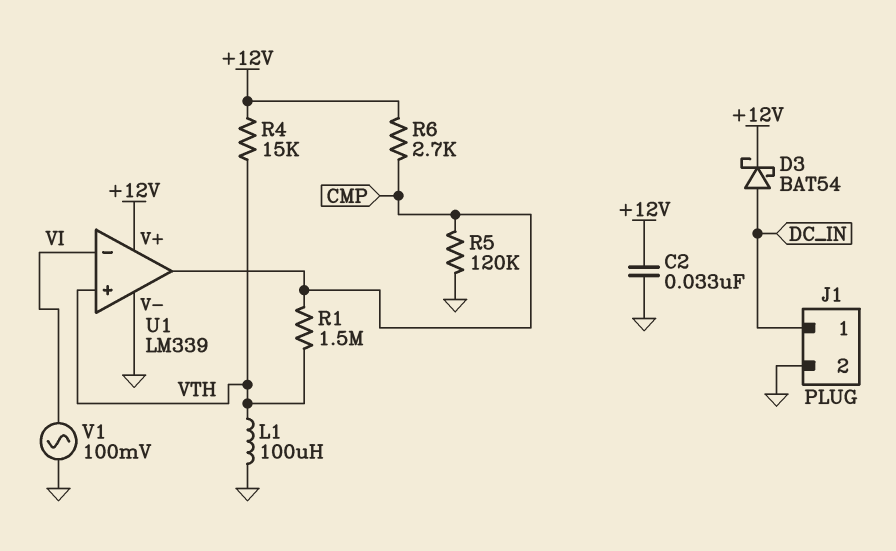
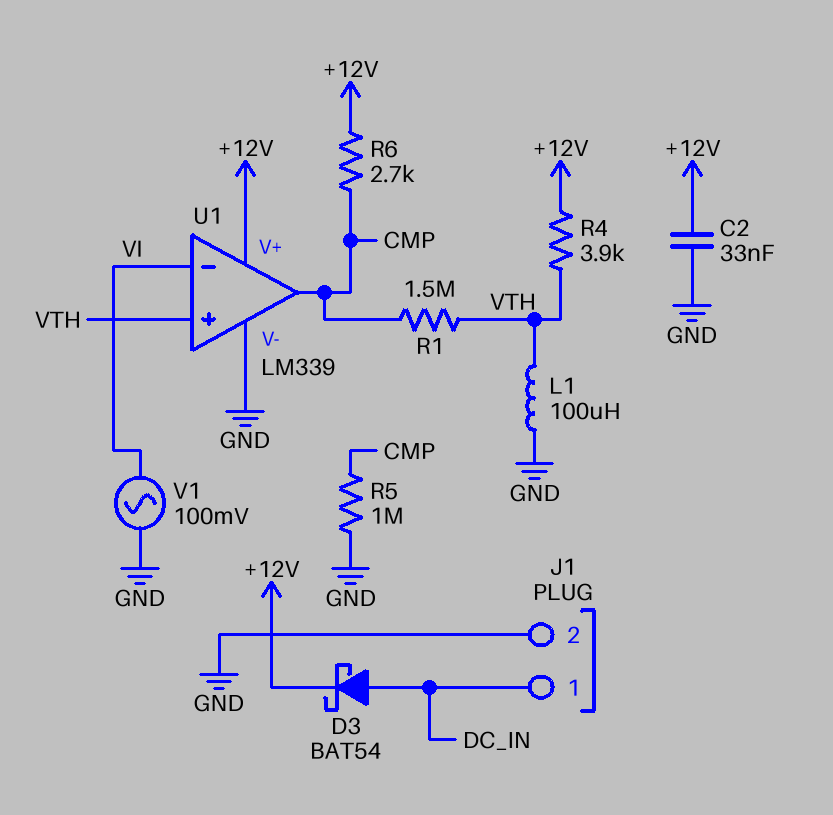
R4: 15k (+12V, VTH) -> 3.9k (+12V, VTH)
R5: 120k (CMP, GND) -> 1M (CMP, GND)

